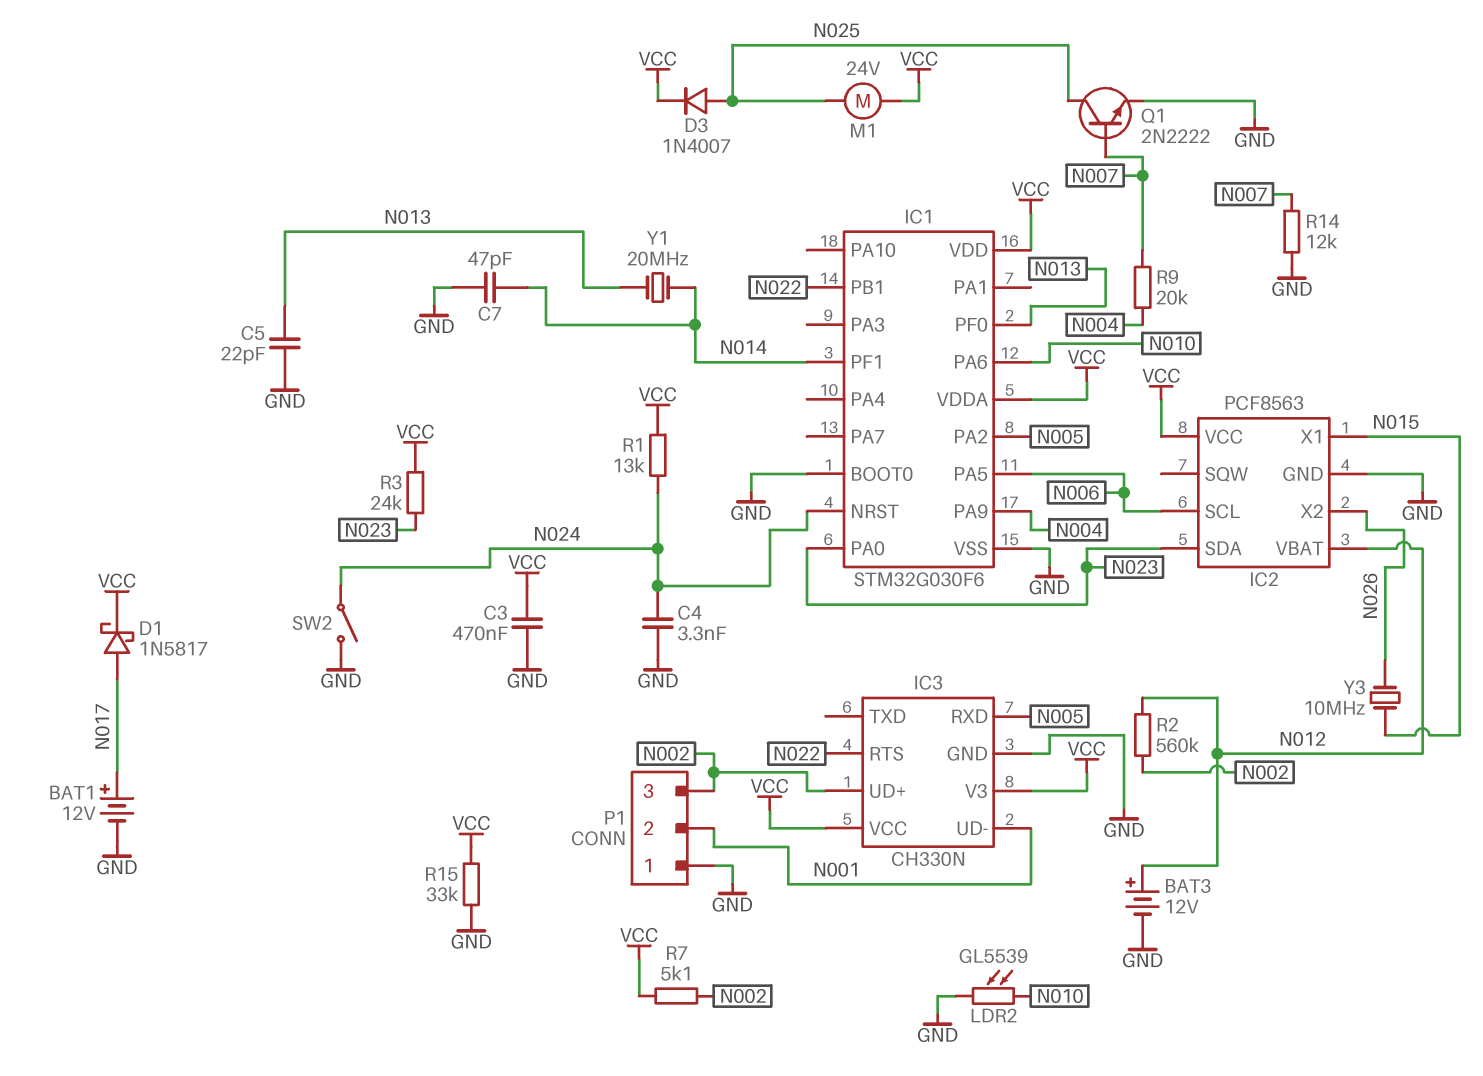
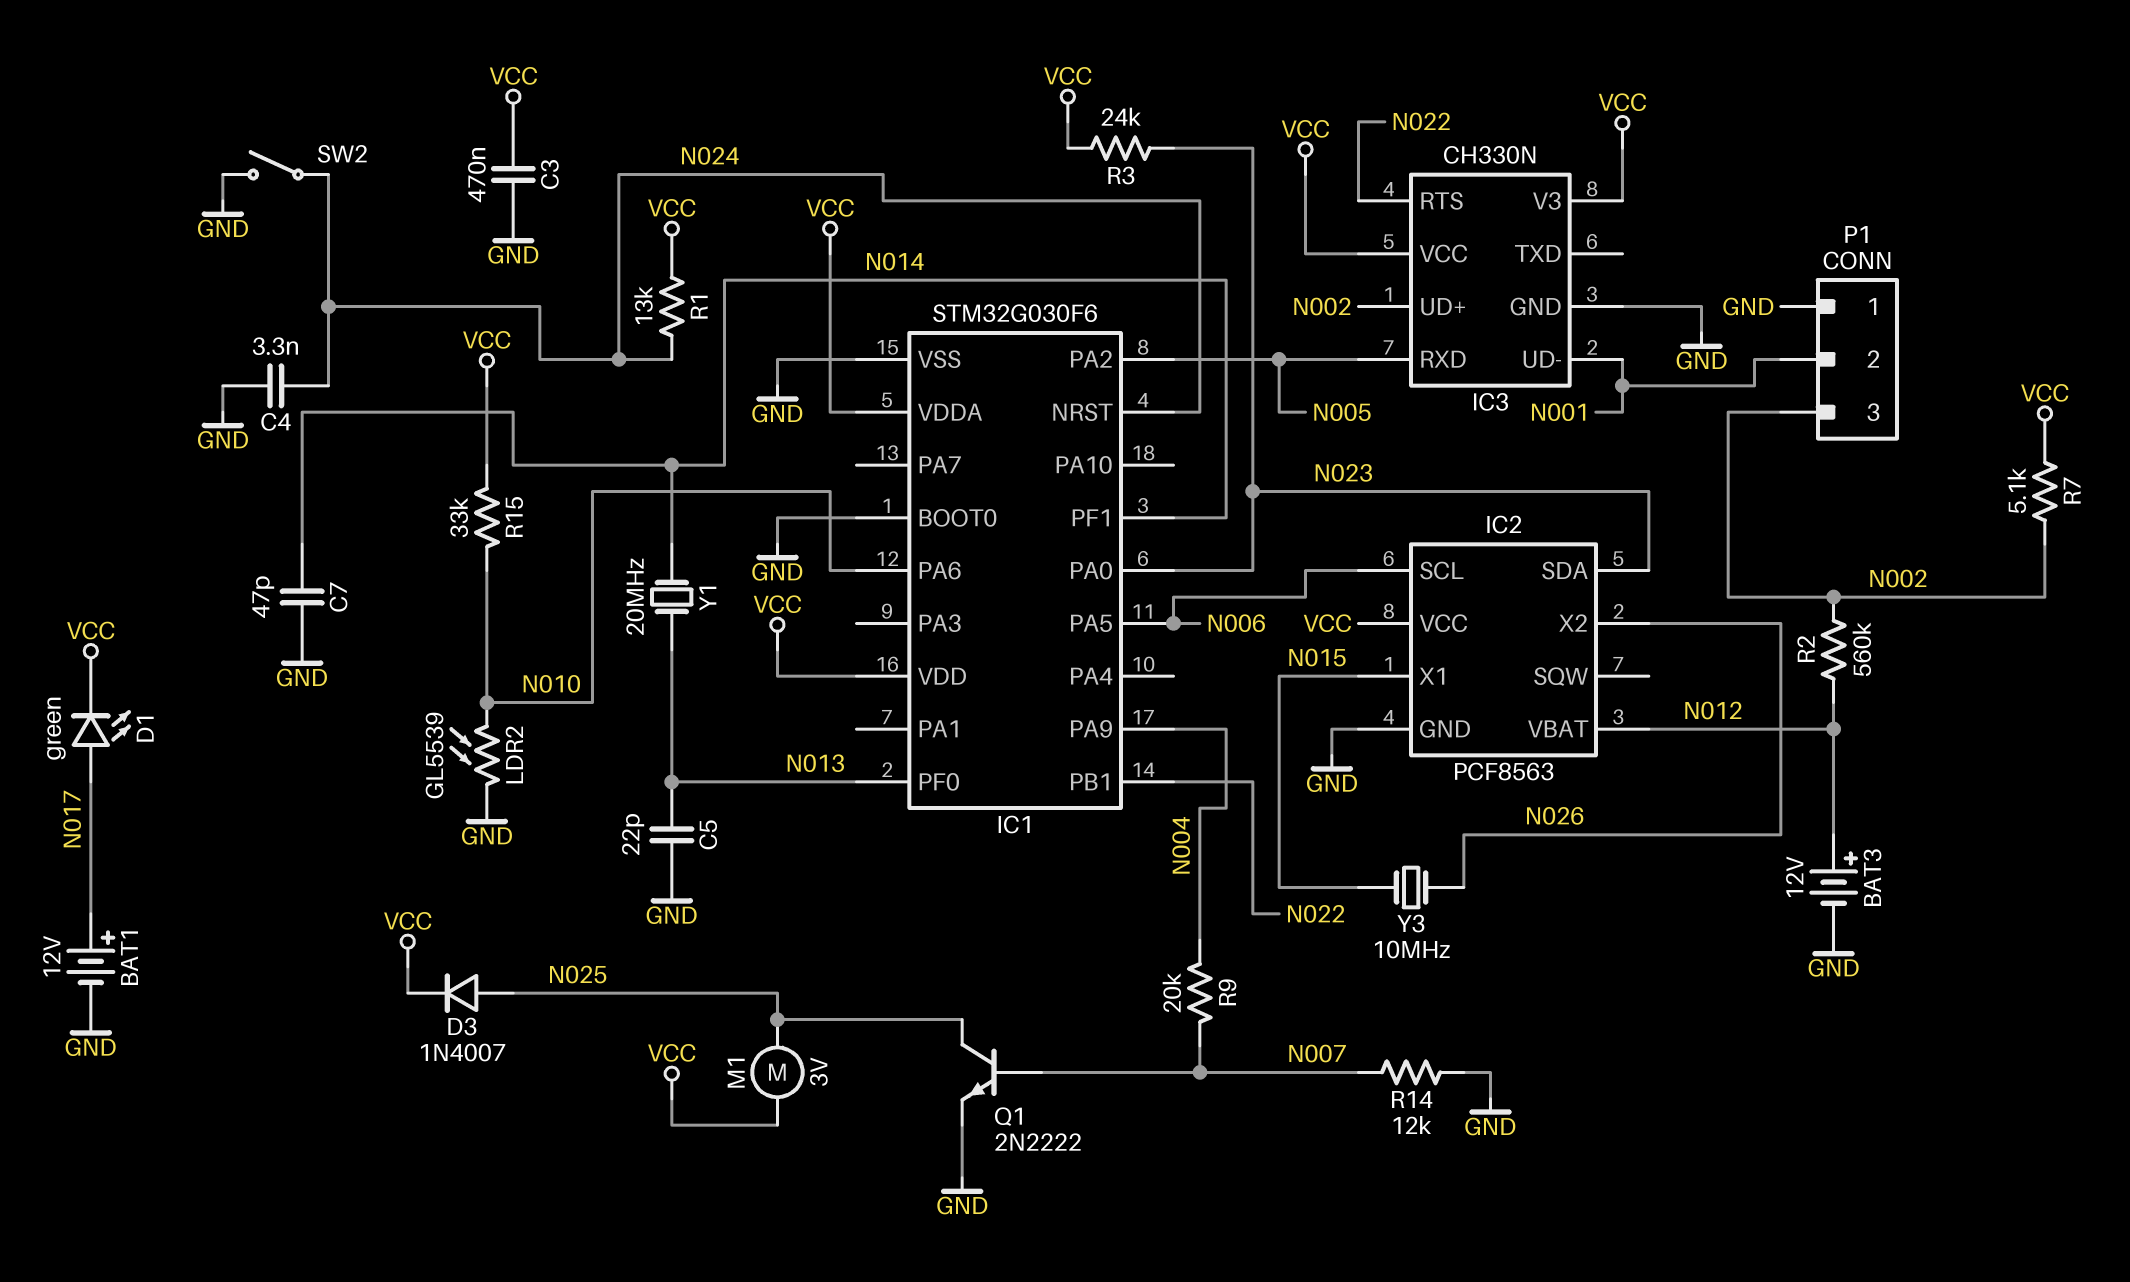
D1: schottky 1N5817 (A N017, K VCC) -> LED green (A N017, K VCC)
M1: motor 24V (N025, VCC) -> motor 3V (N025, VCC)
R15: 33k (GND, VCC) -> 33k (N010, VCC)

